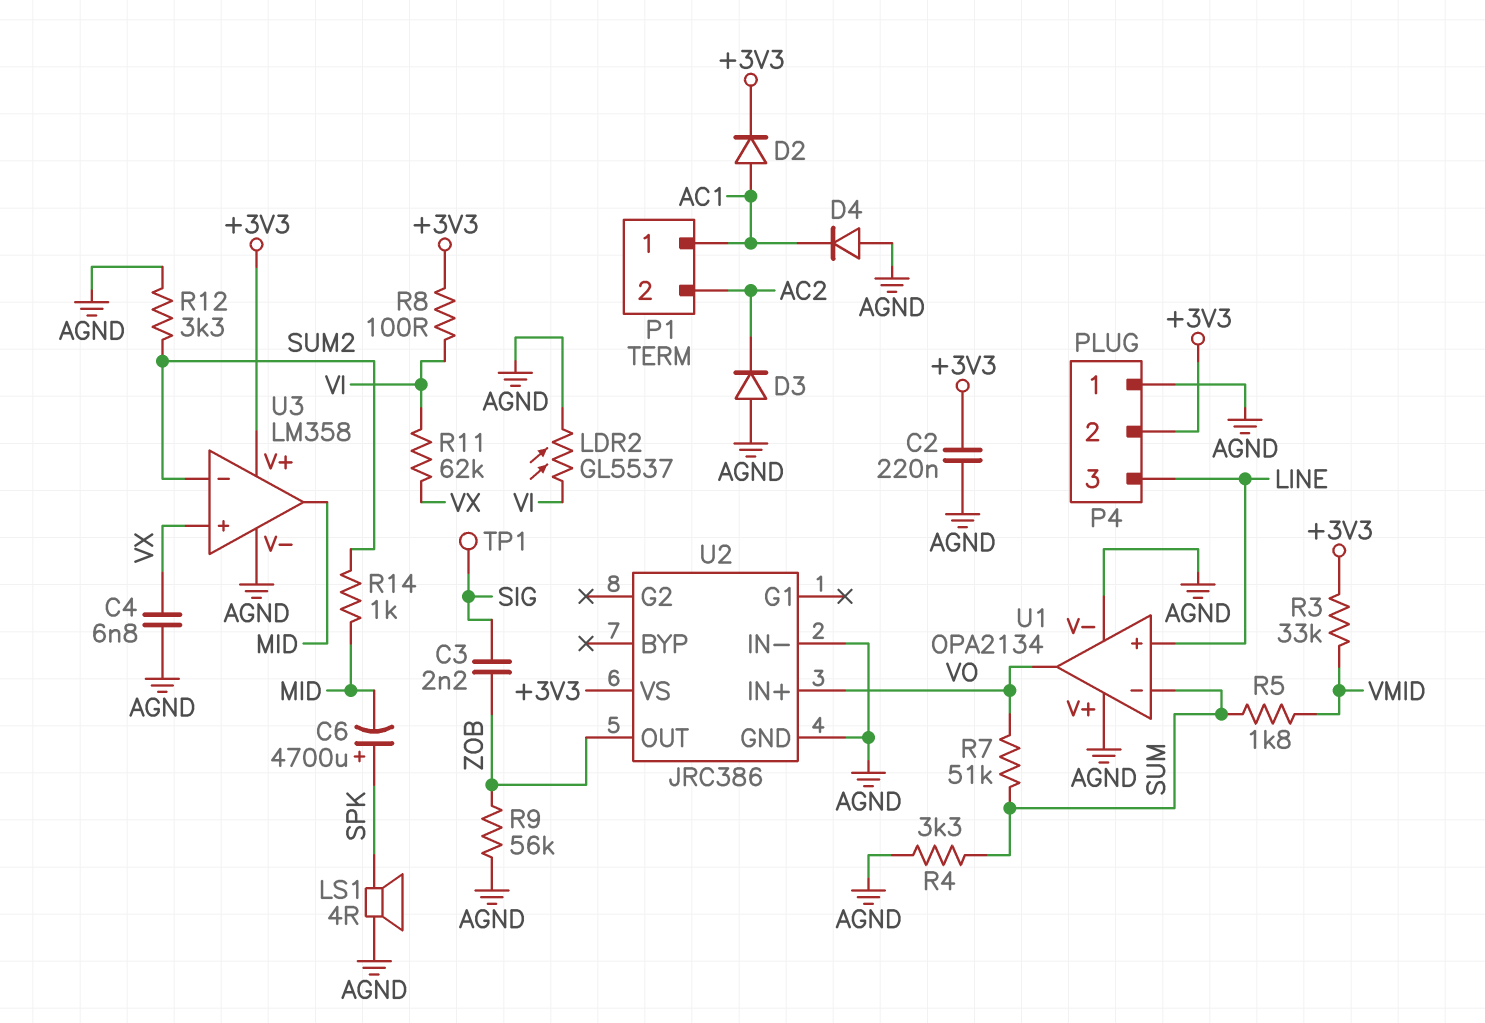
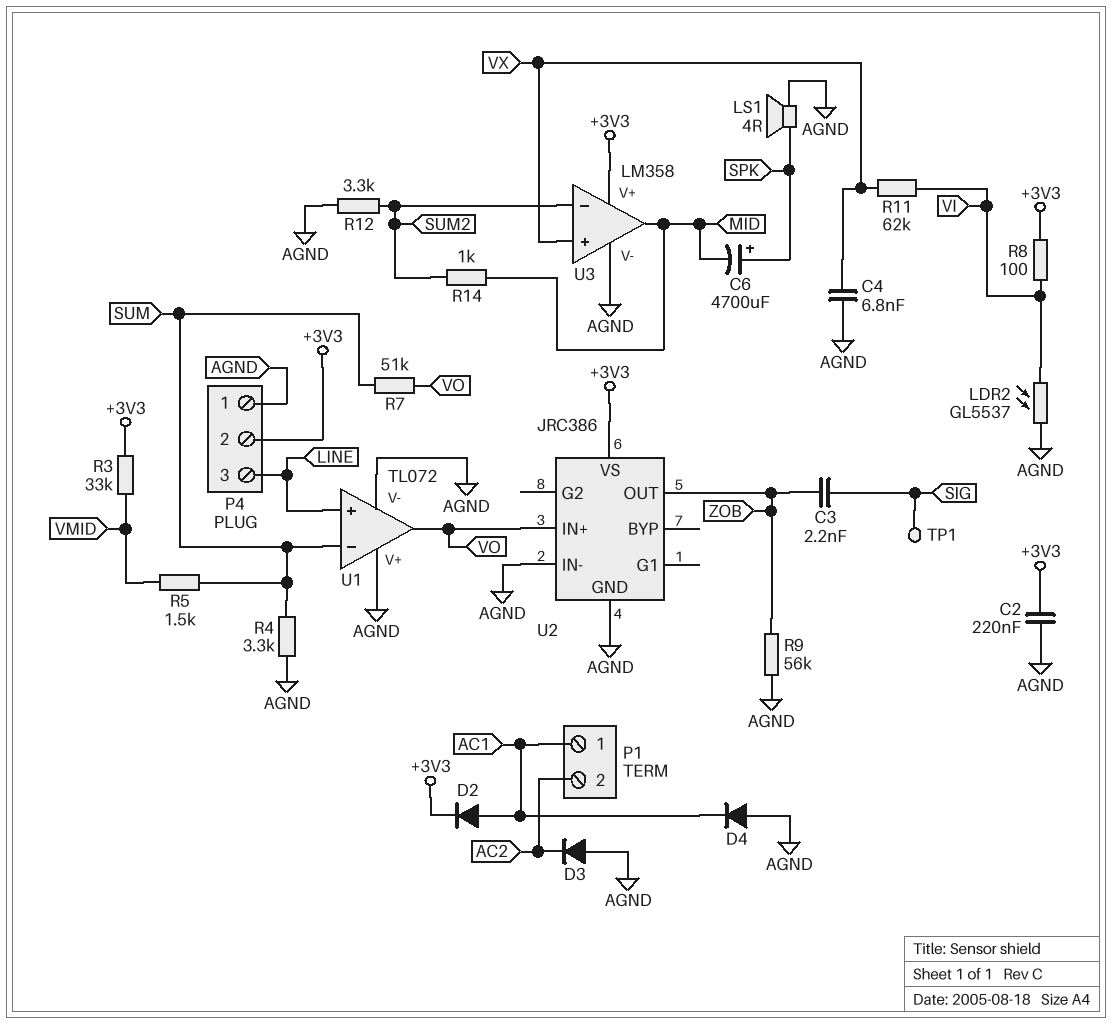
R5: 1.8k (SUM, VMID) -> 1.5k (SUM, VMID)
U1: OPA2134 -> TL072

